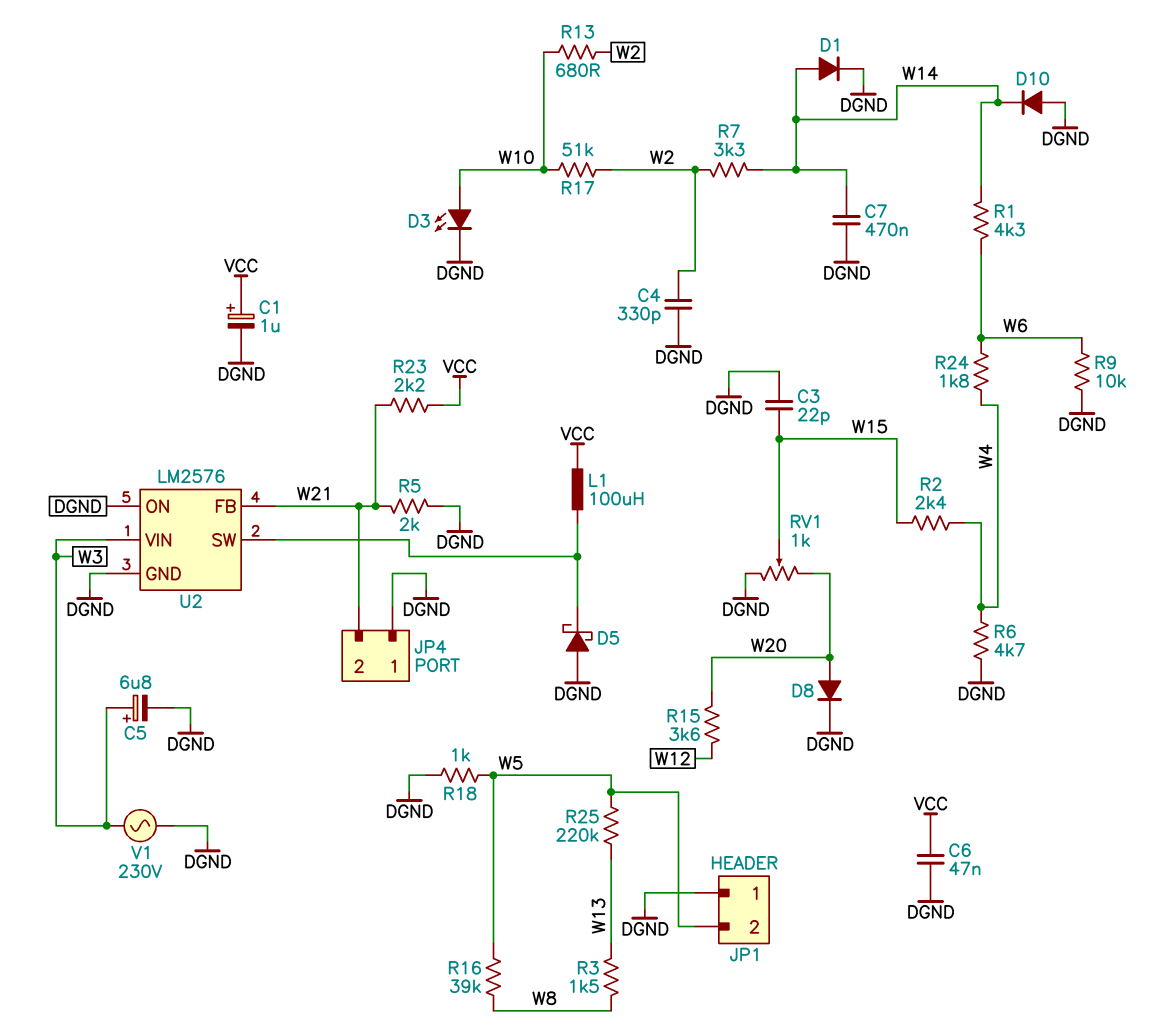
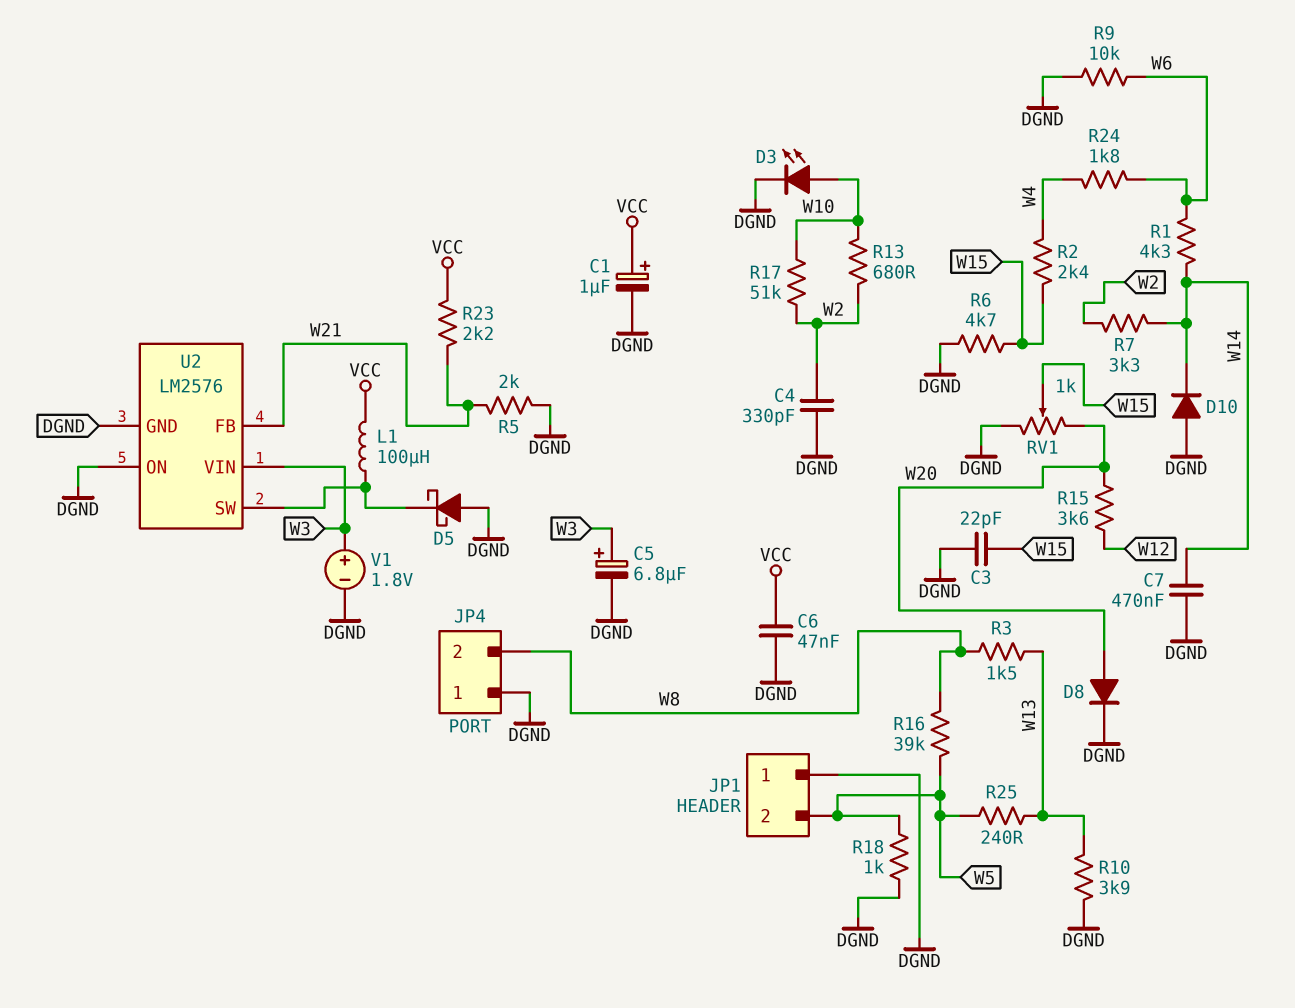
D1: diode (A W14, K DGND) -> none
JP4 pin 2: W21 -> W8
R6: 4.7k (DGND, W4) -> 4.7k (DGND, W15)
R10: none -> 3.9k (DGND, W13)
R25: 220k (W5, W13) -> 240 (W5, W13)
V1: AC 230V (DGND, W3) -> 1.8V (plus W3, minus DGND)

